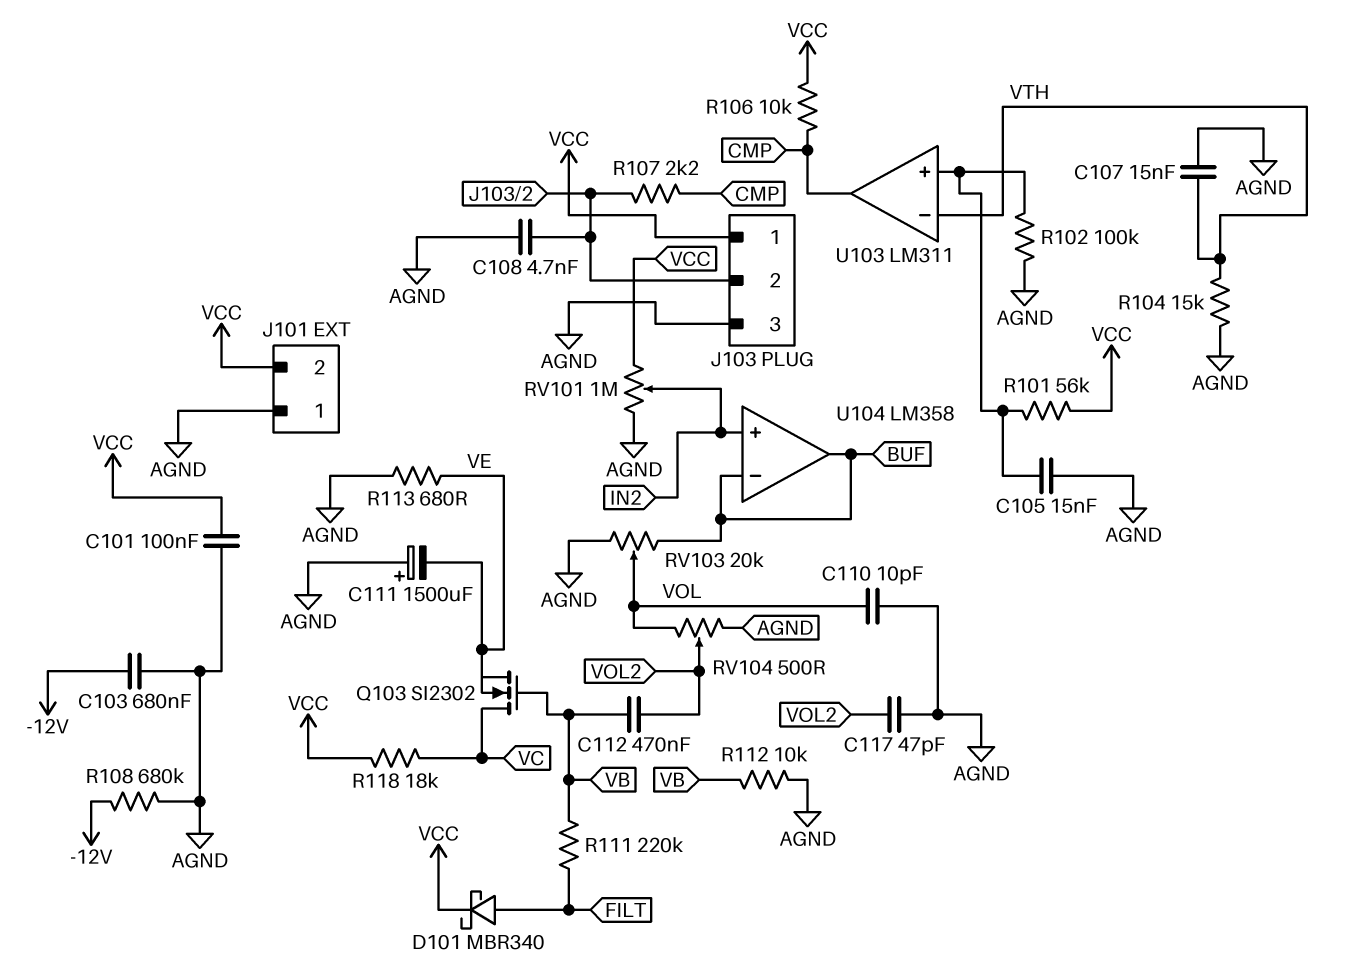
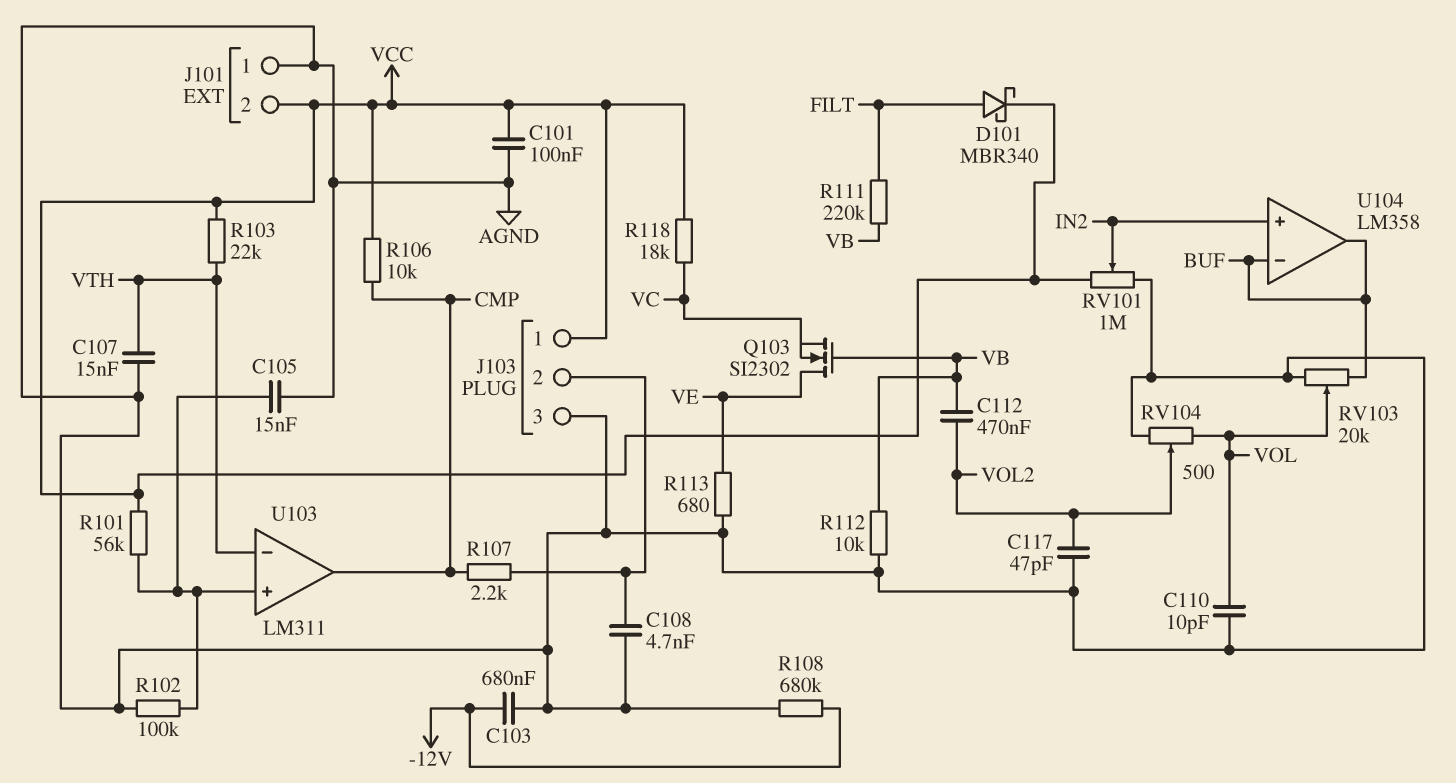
C111: 1500uF (plus AGND, minus VE) -> none
Q103: NMOS SI2302 (G VB, D VC, S VE) -> NMOS SI2302 (G VB, D VE, S VC)
R103: none -> 22k (VCC, VTH)
R104: 15k (AGND, VTH) -> none

